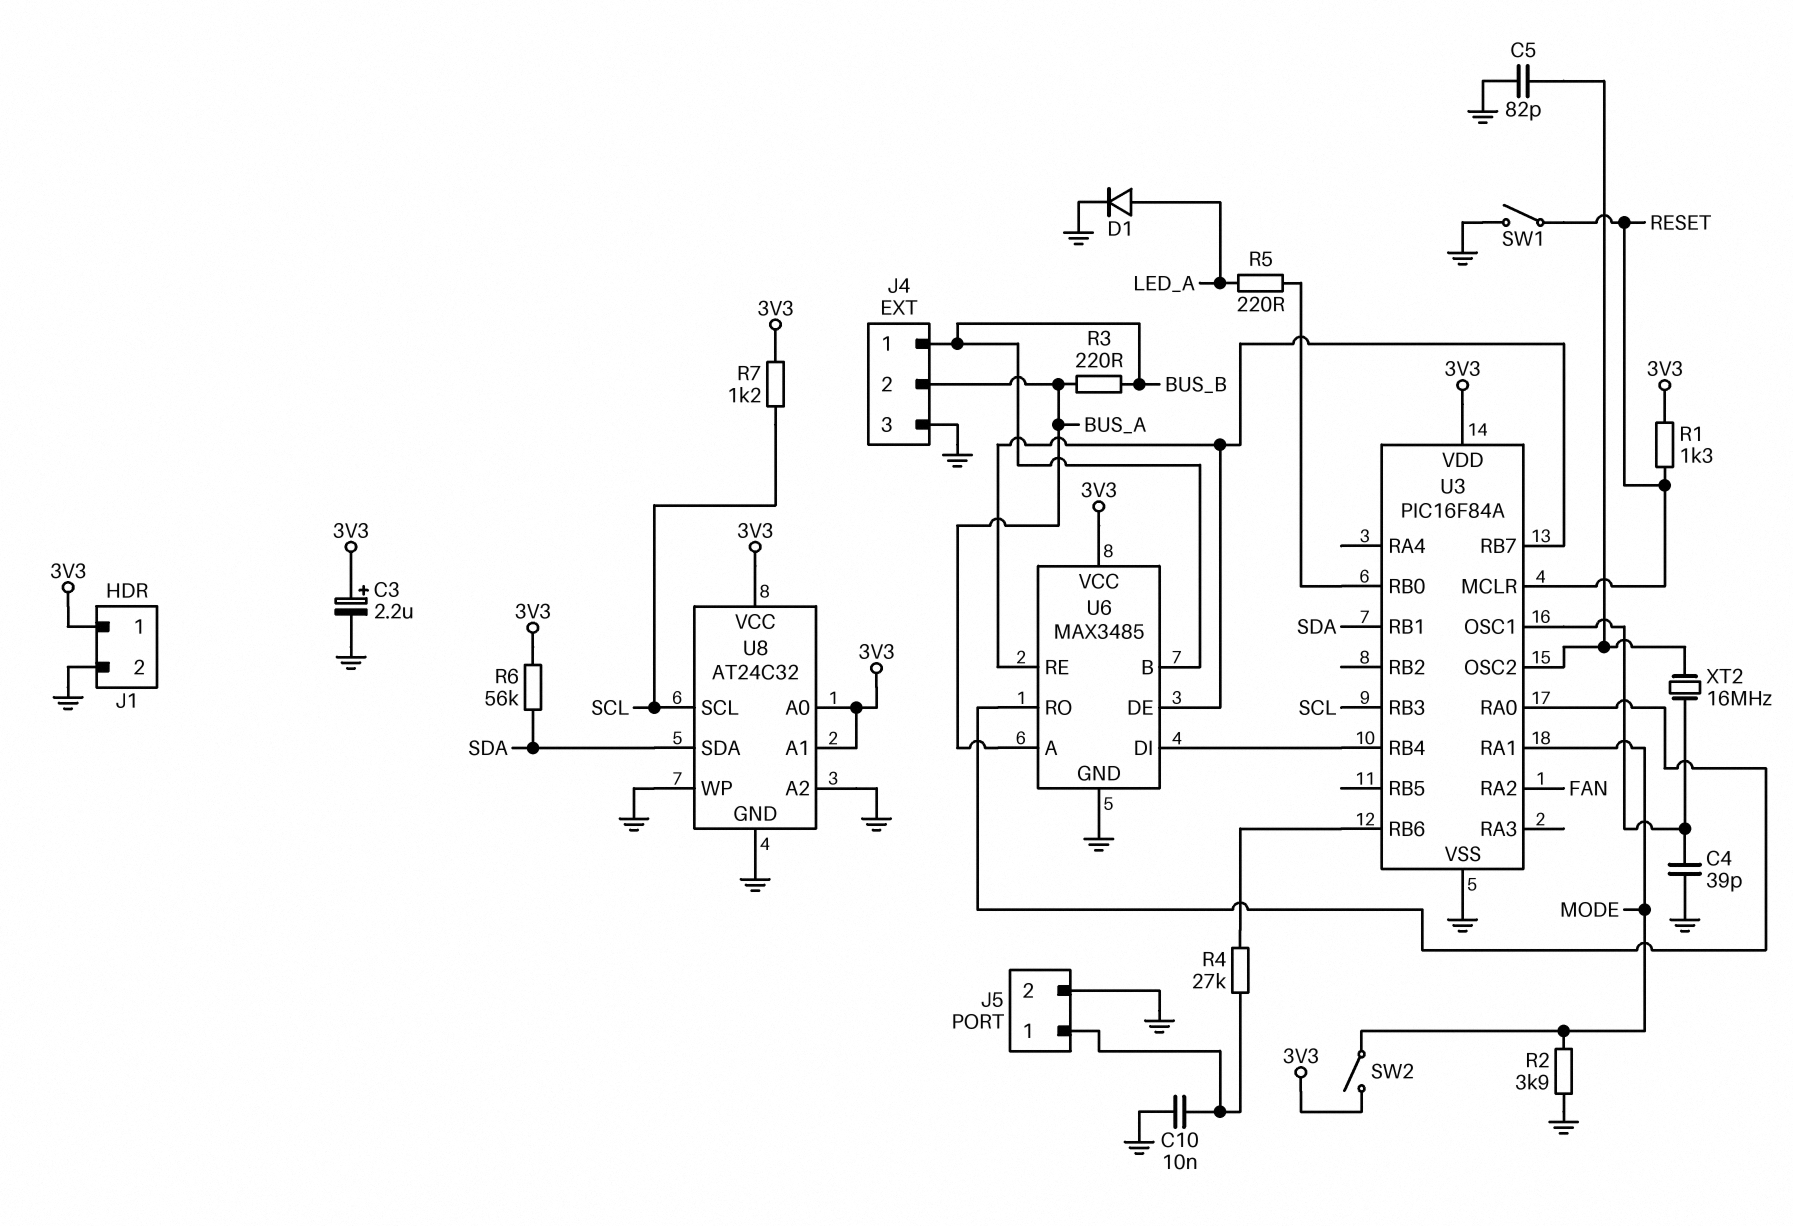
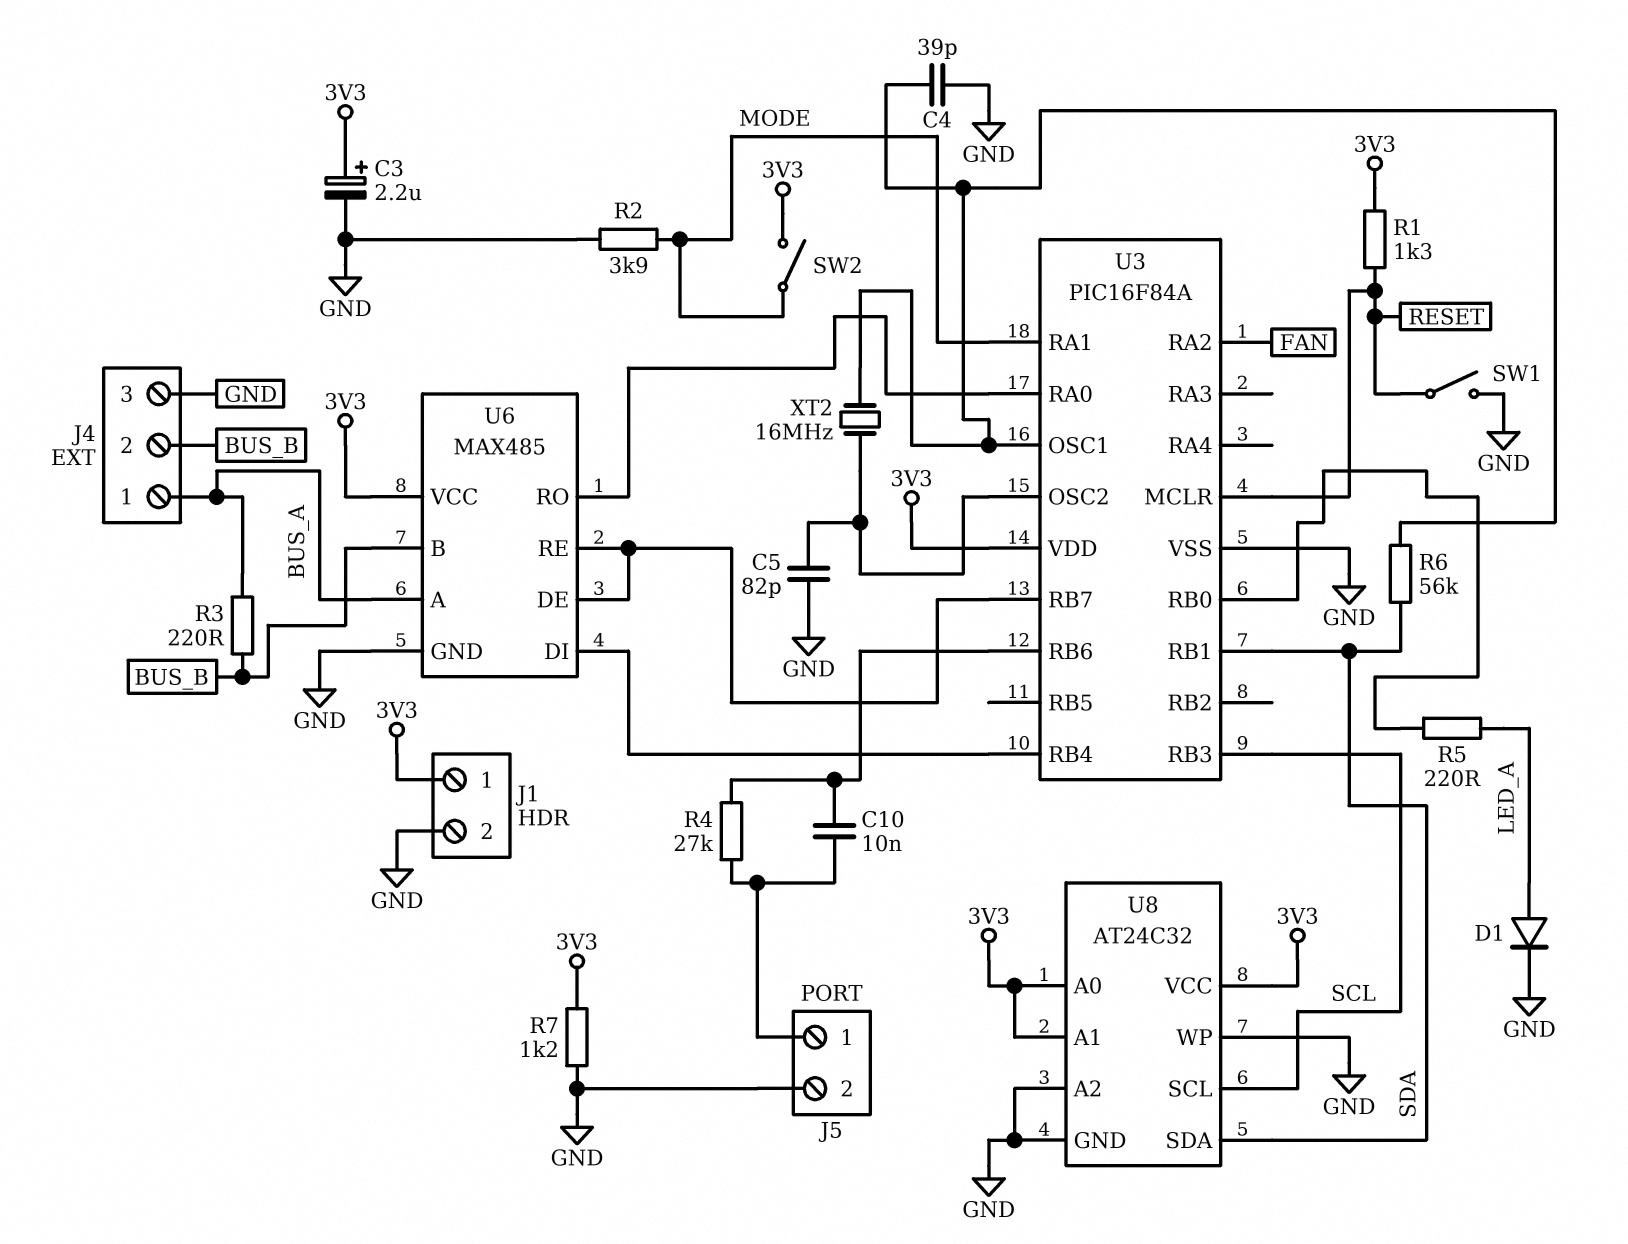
C10: 10nF (GND, J5/1) -> 10nF (J5/1, U3/RB6)
J4 pin 1: BUS_B -> BUS_A
J4 pin 2: BUS_A -> BUS_B
R6: 56k (3V3, SDA) -> 56k (SDA, U3/OSC1)
R7: 1.2k (3V3, SCL) -> 1.2k (3V3, GND)
U6: MAX3485 -> MAX485

